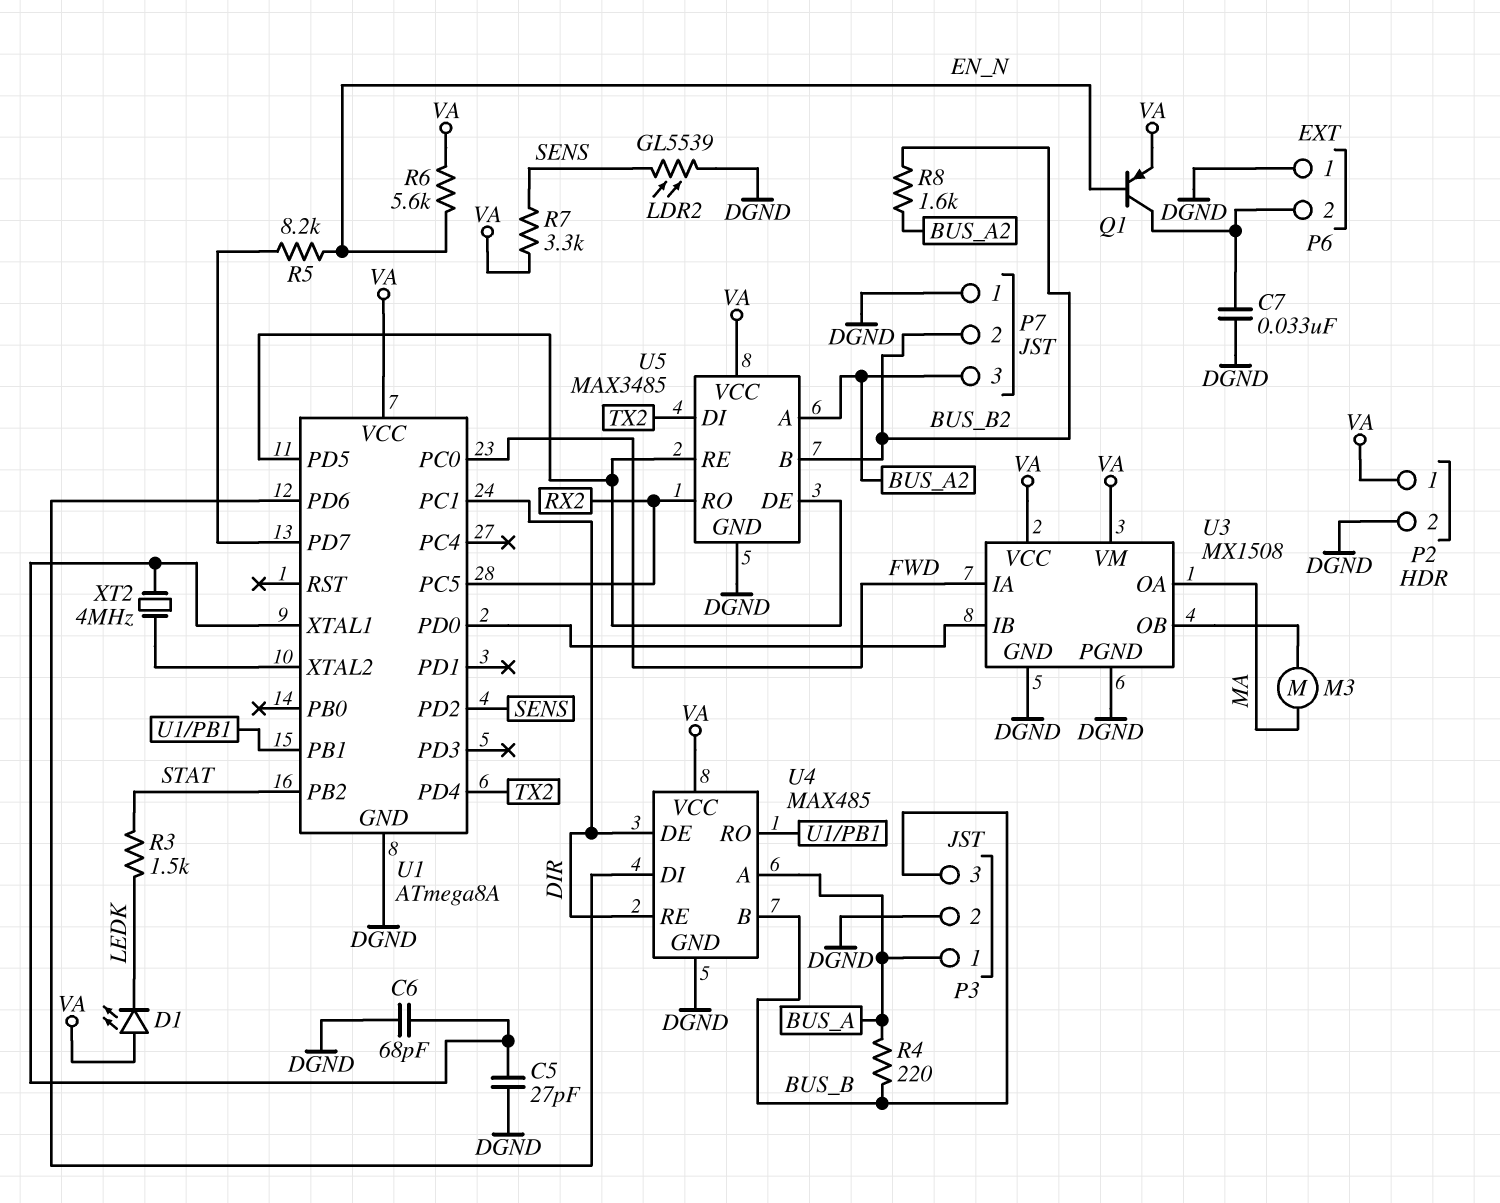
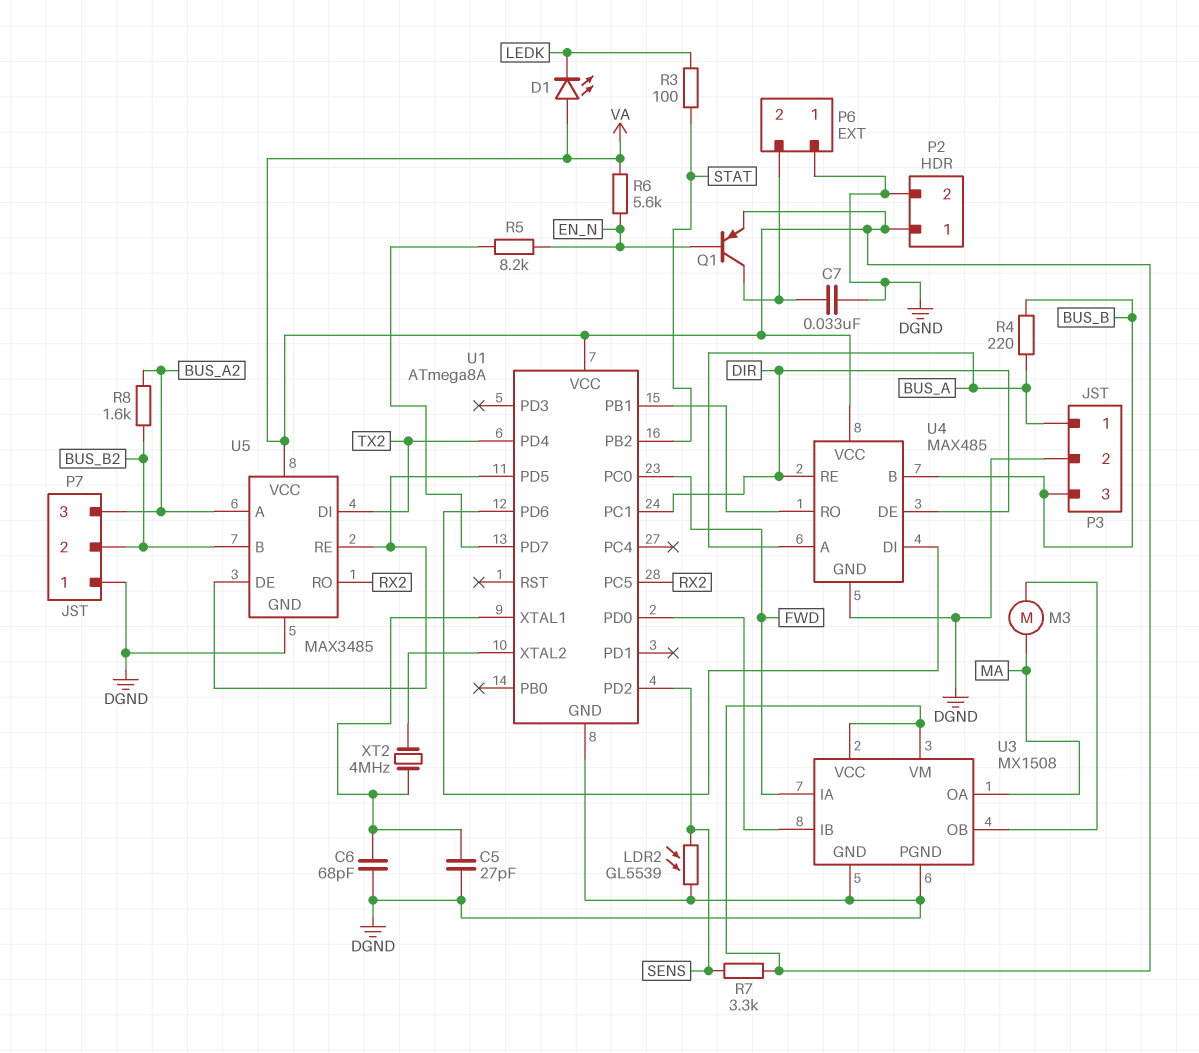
R3: 1.5k (LEDK, STAT) -> 100 (LEDK, STAT)

